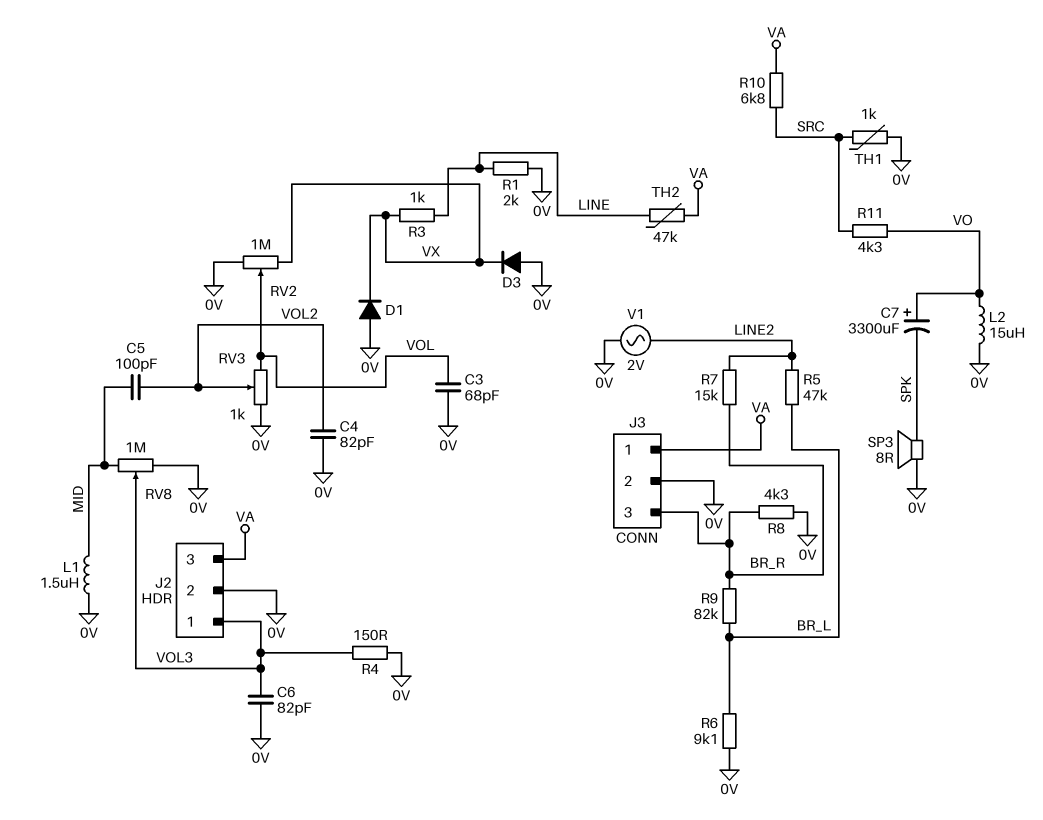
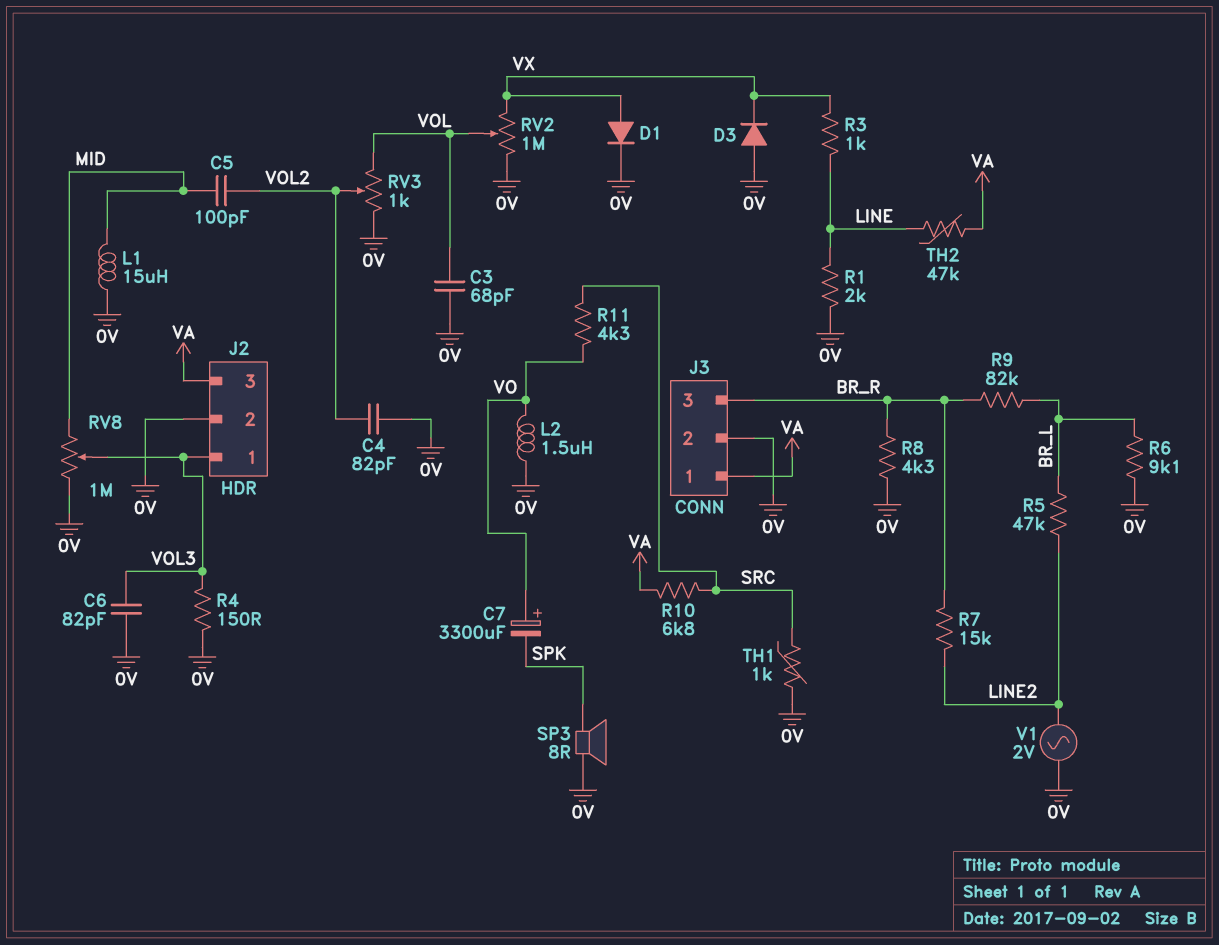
D1: diode (A 0V, K VX) -> diode (A VX, K 0V)
L1: 1.5uH (0V, MID) -> 15uH (0V, MID)
L2: 15uH (0V, VO) -> 1.5uH (0V, VO)

